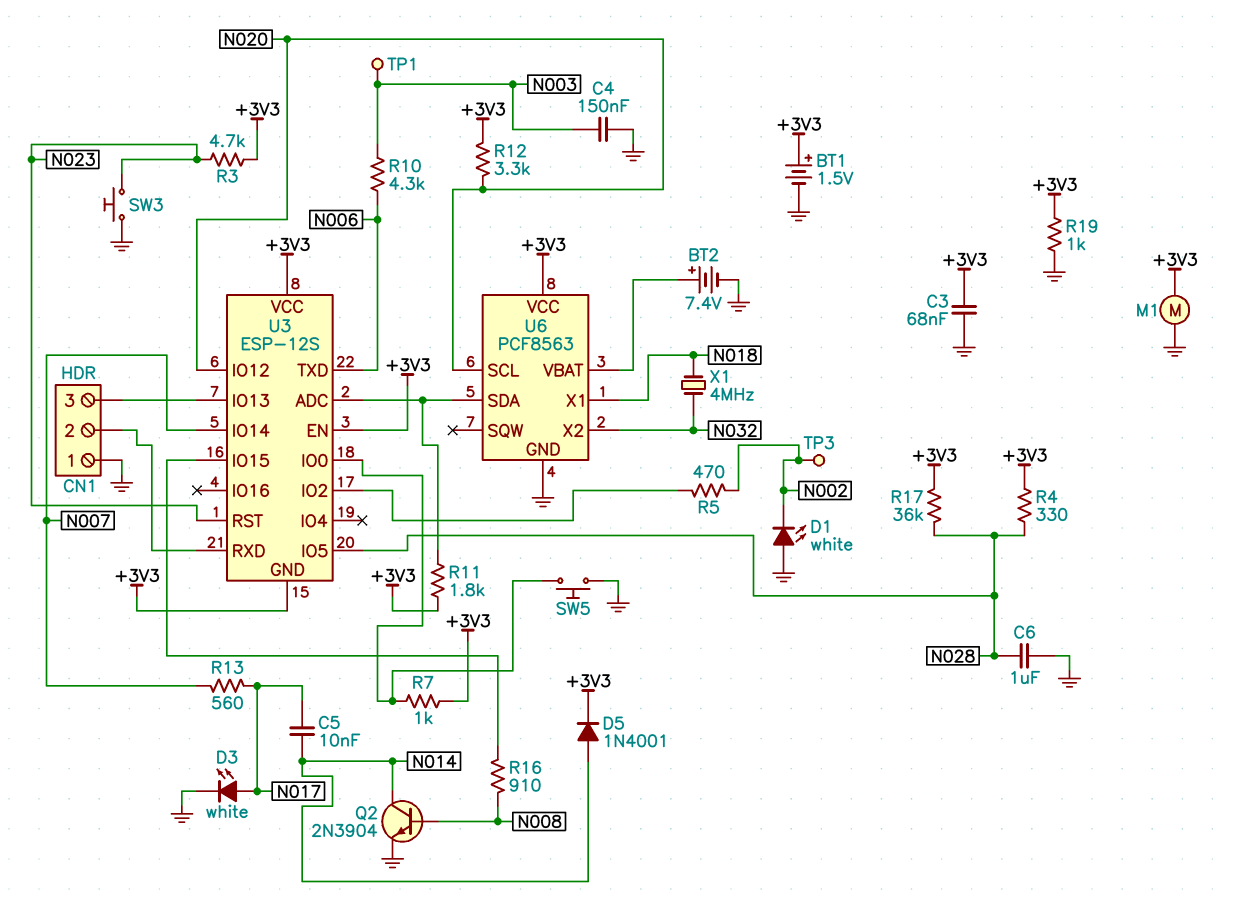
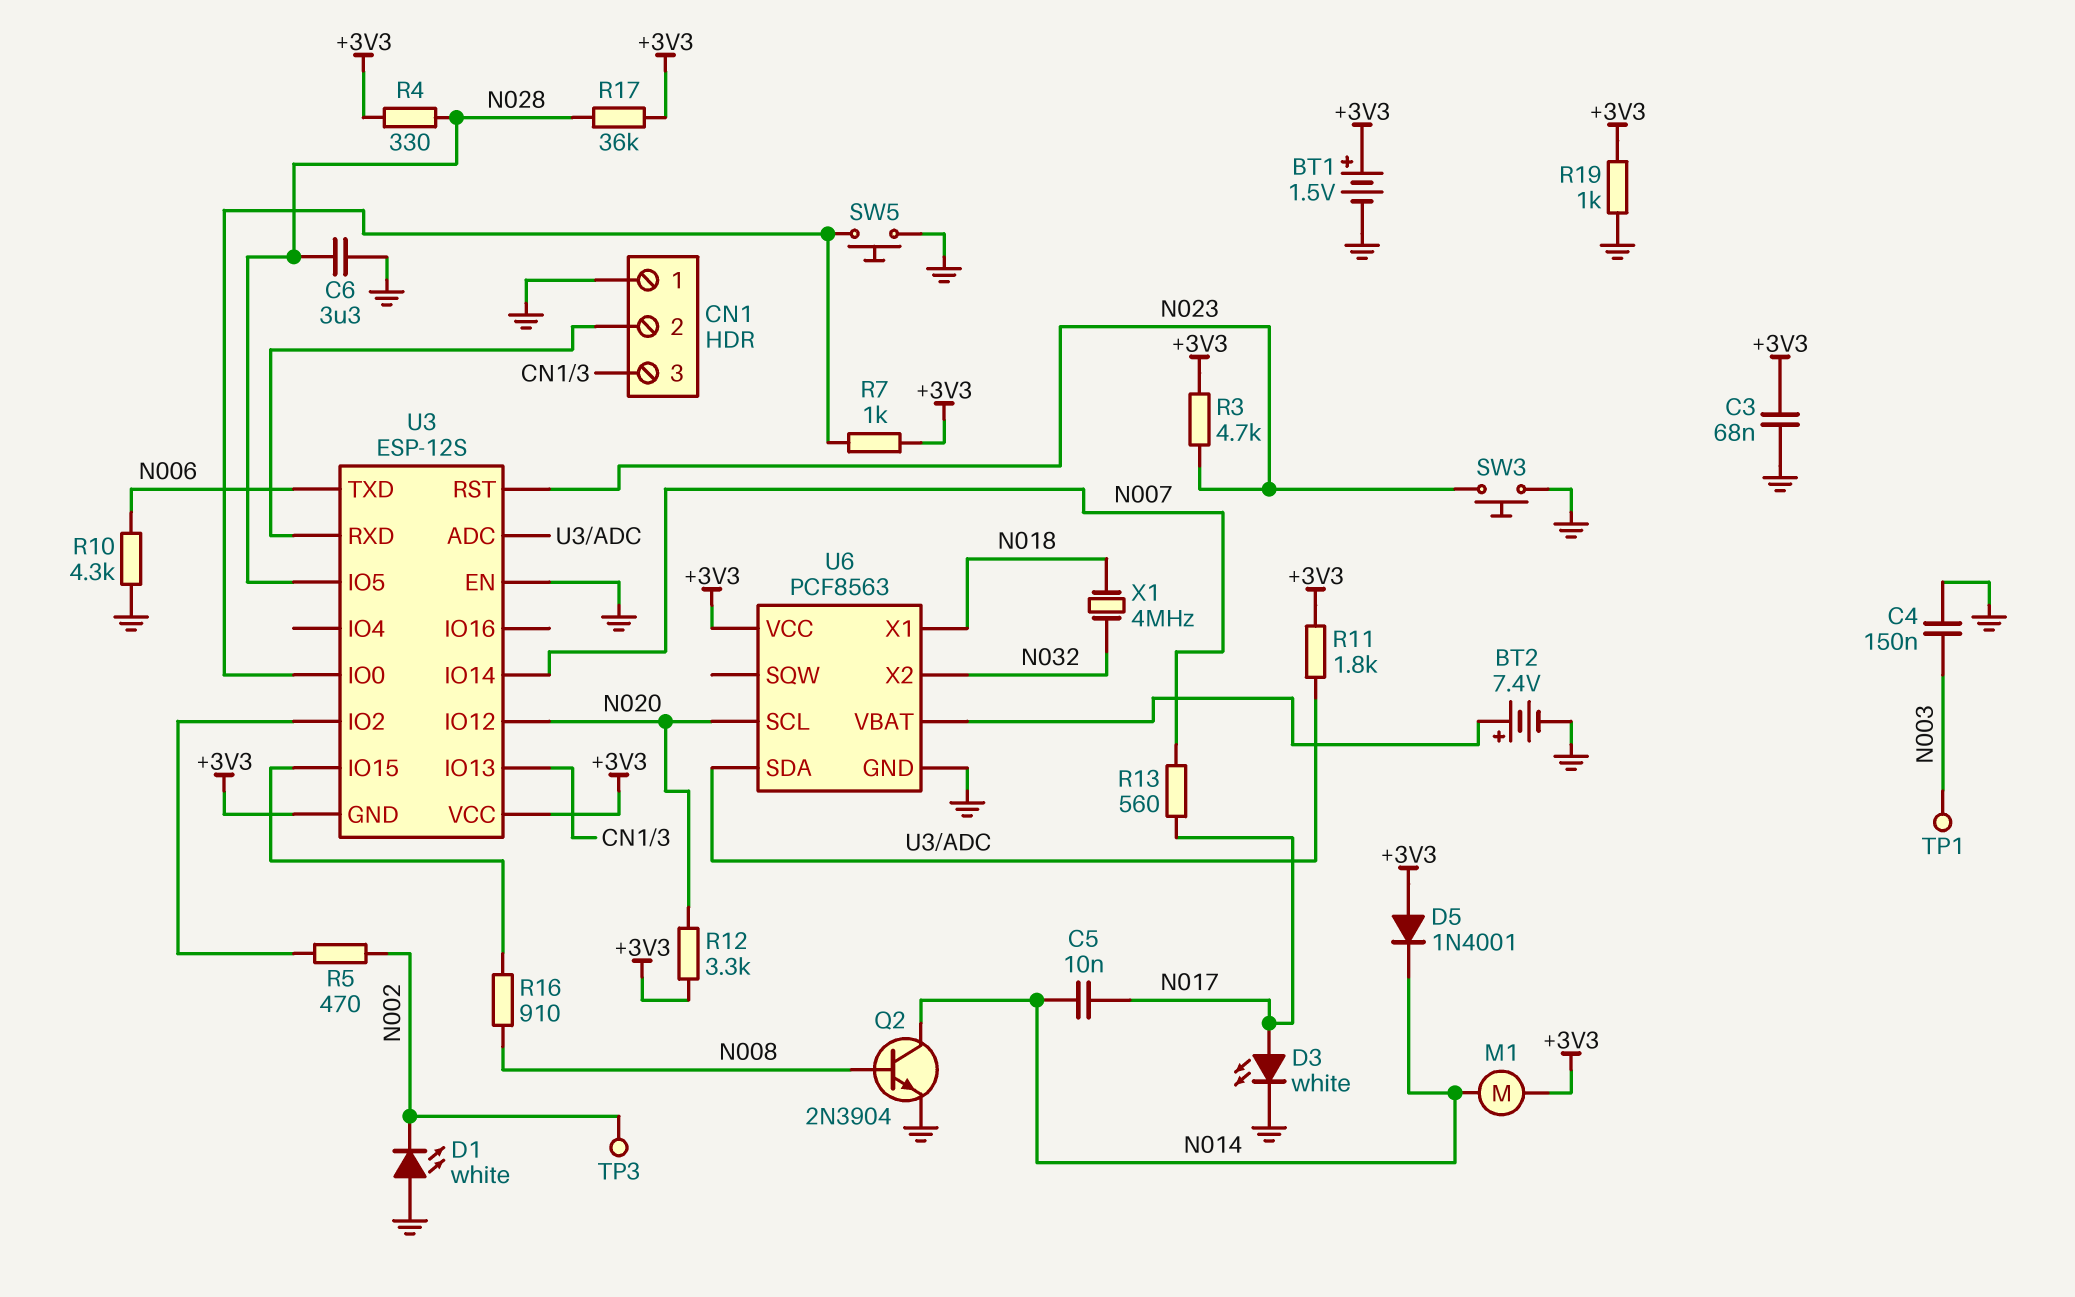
C6: 1uF (GND, N028) -> 3.3uF (GND, N028)
D5: diode 1N4001 (A N014, K +3V3) -> diode 1N4001 (A +3V3, K N014)
M1: motor (+3V3, GND) -> motor (+3V3, N014)
R10: 4.3k (N003, N006) -> 4.3k (GND, N006)
U3 pin EN: +3V3 -> GND

